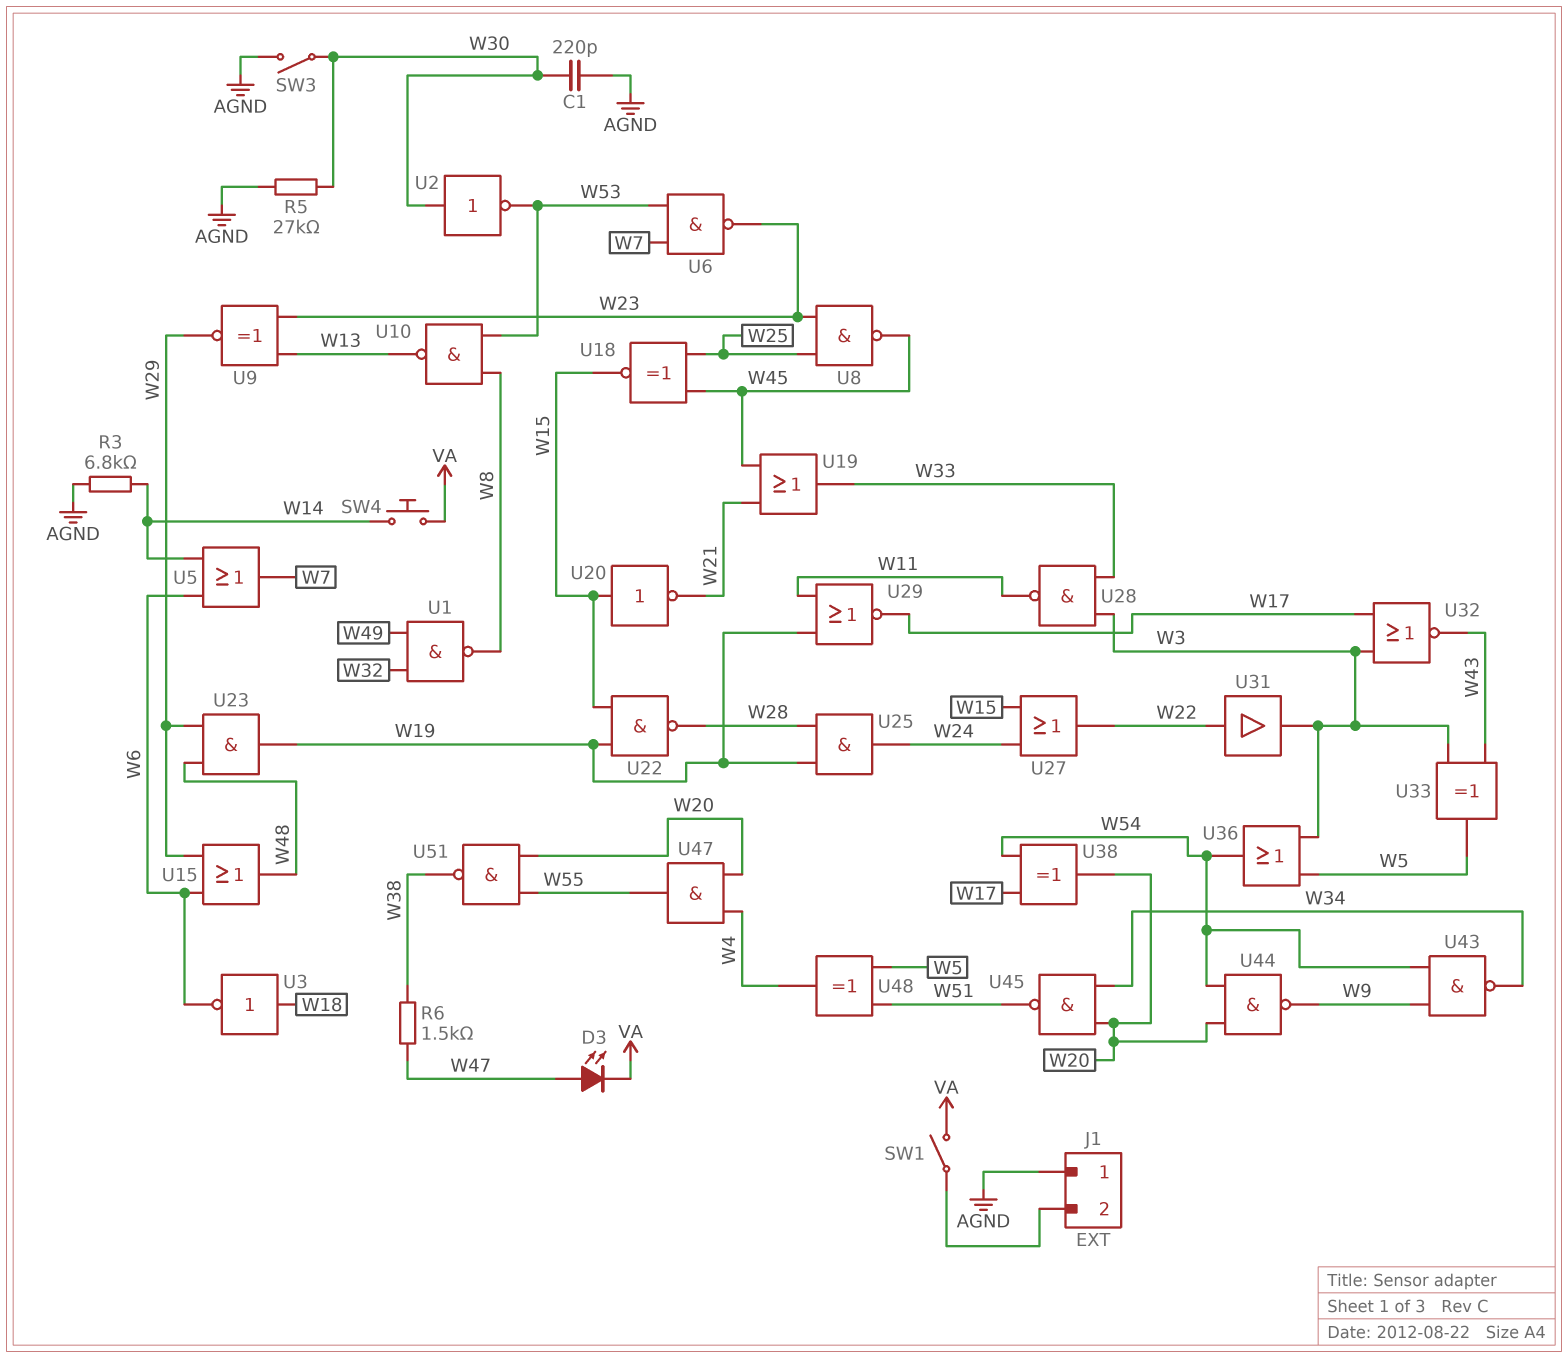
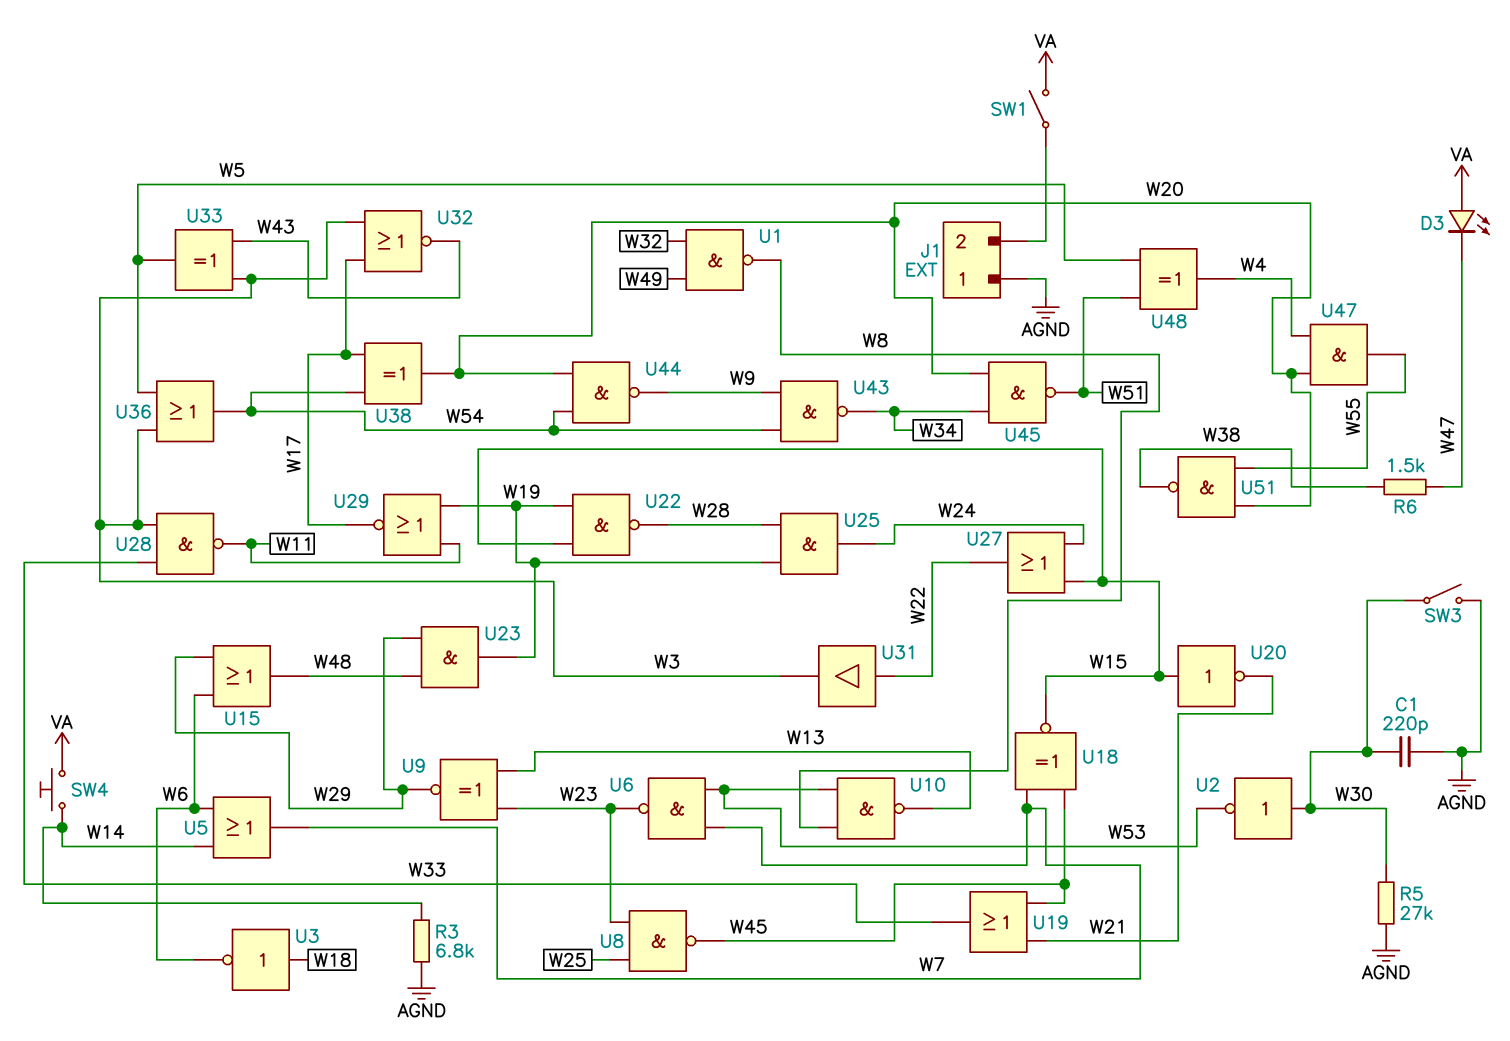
D3: LED (A W47, K VA) -> LED (A VA, K W47)
U18: XNOR (in W25, in W45, out W15) -> XNOR (in W7, in W45, out W15)

